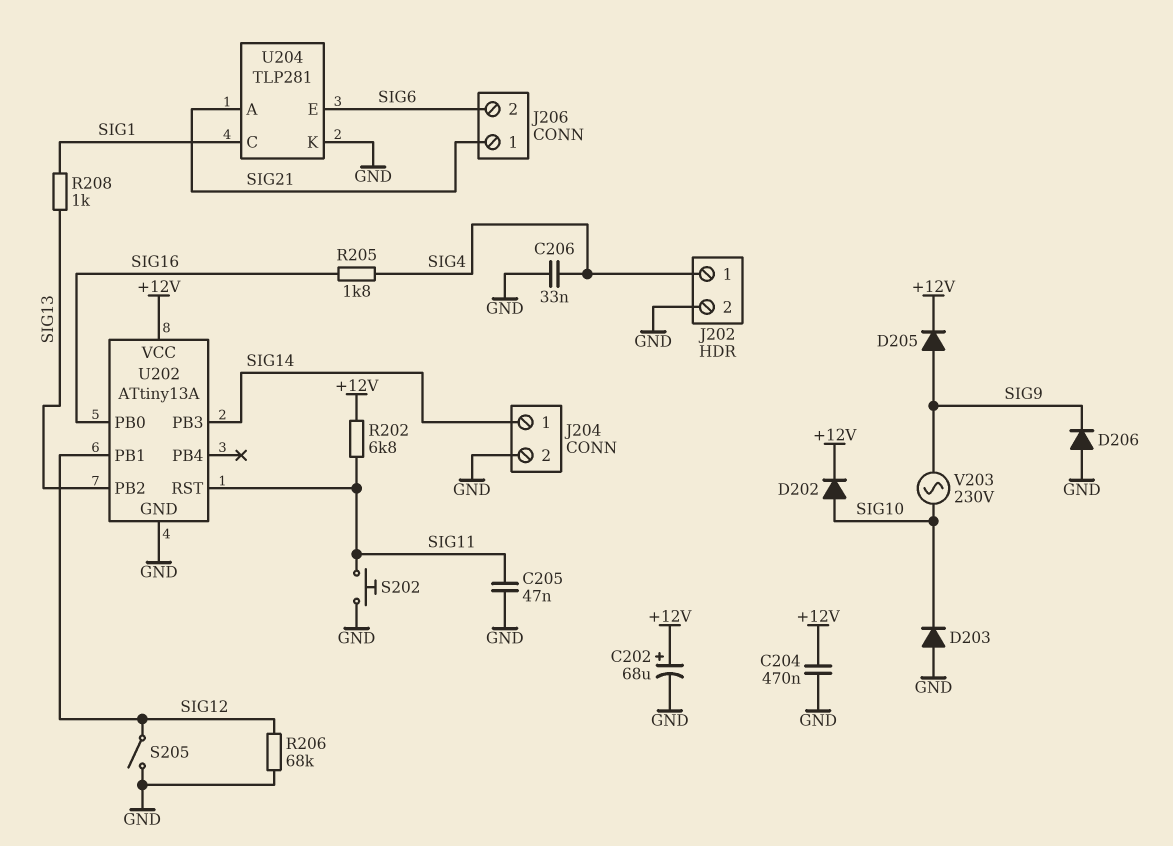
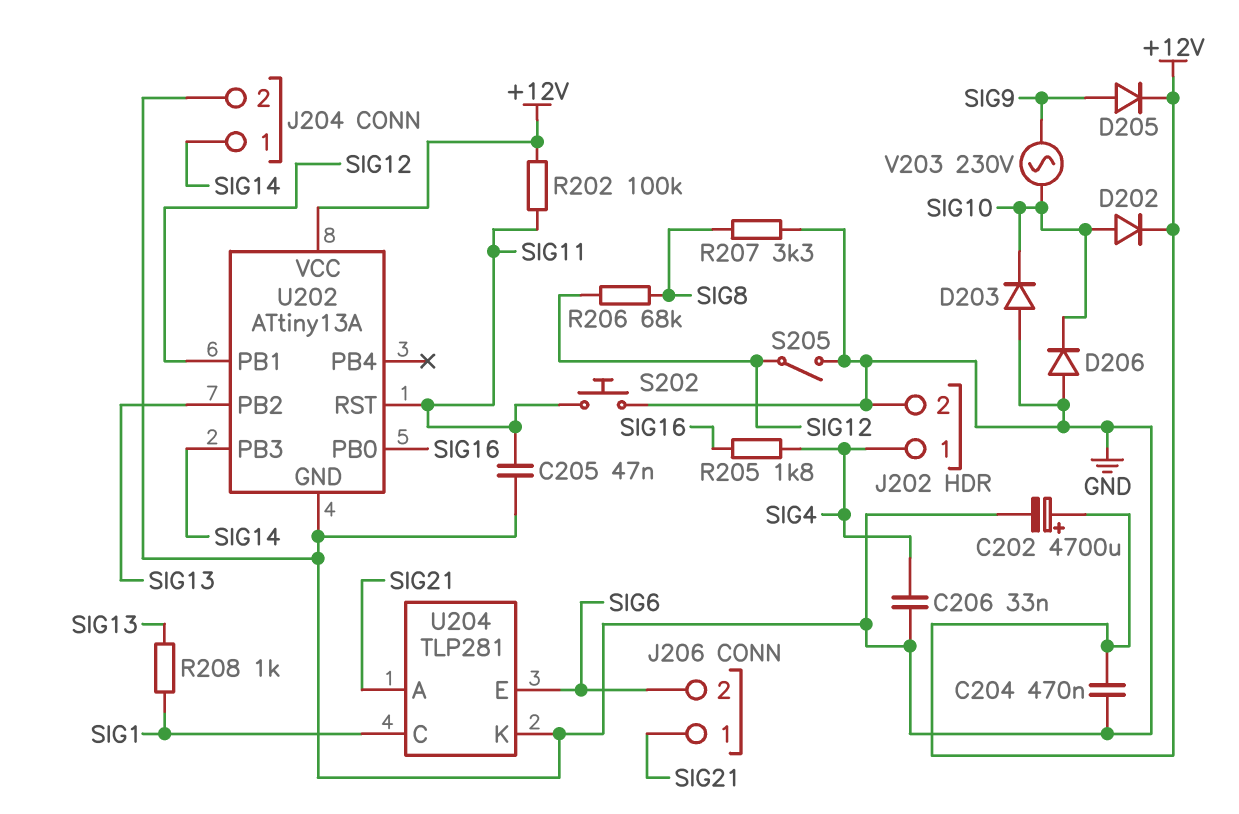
C202: 68uF (plus +12V, minus GND) -> 4700uF (plus +12V, minus GND)
D206: diode (A GND, K SIG9) -> diode (A GND, K SIG10)
R202: 6.8k (+12V, SIG11) -> 100k (+12V, SIG11)
R206: 68k (GND, SIG12) -> 68k (SIG8, SIG12)
R207: none -> 3.3k (GND, SIG8)

